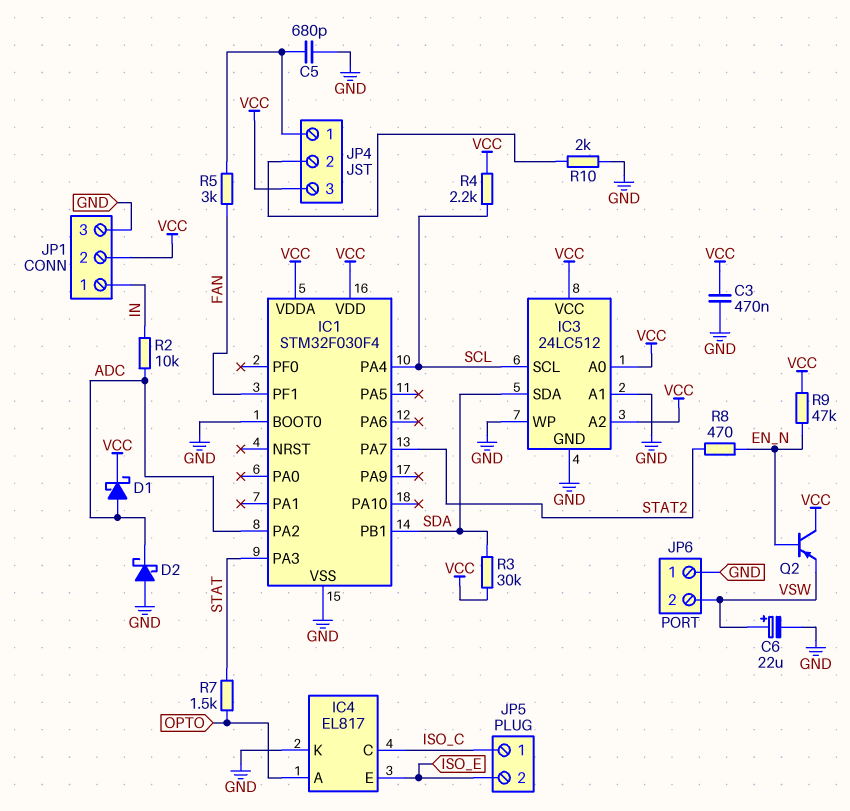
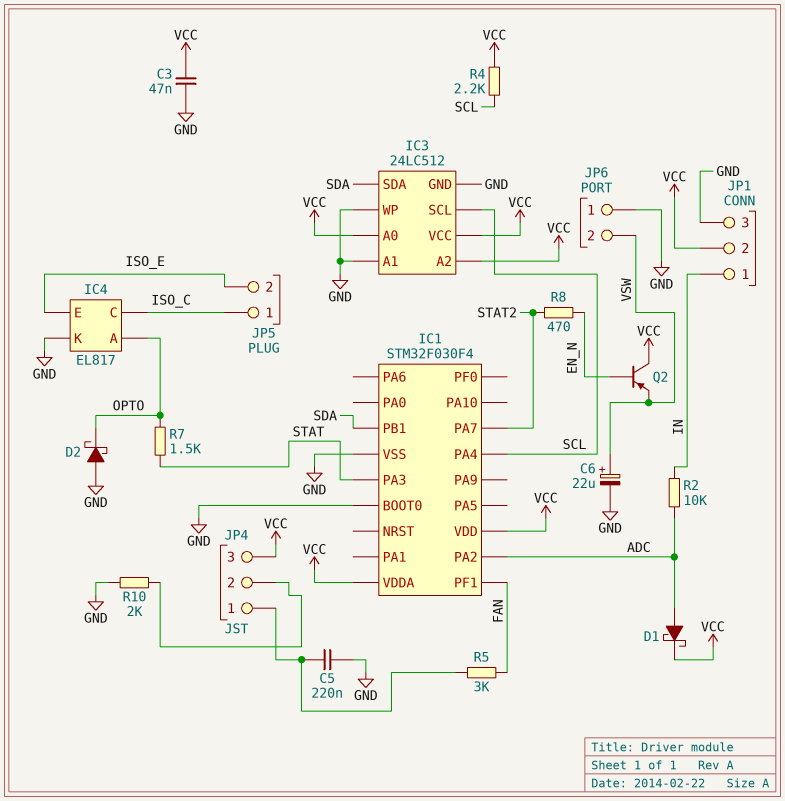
C3: 470nF (GND, VCC) -> 47nF (GND, VCC)
C5: 680pF (GND, JP4/1) -> 220nF (GND, JP4/1)
D2: schottky (A GND, K ADC) -> schottky (A GND, K OPTO)
R3: 30k (SDA, VCC) -> none
R9: 47k (EN_N, VCC) -> none

